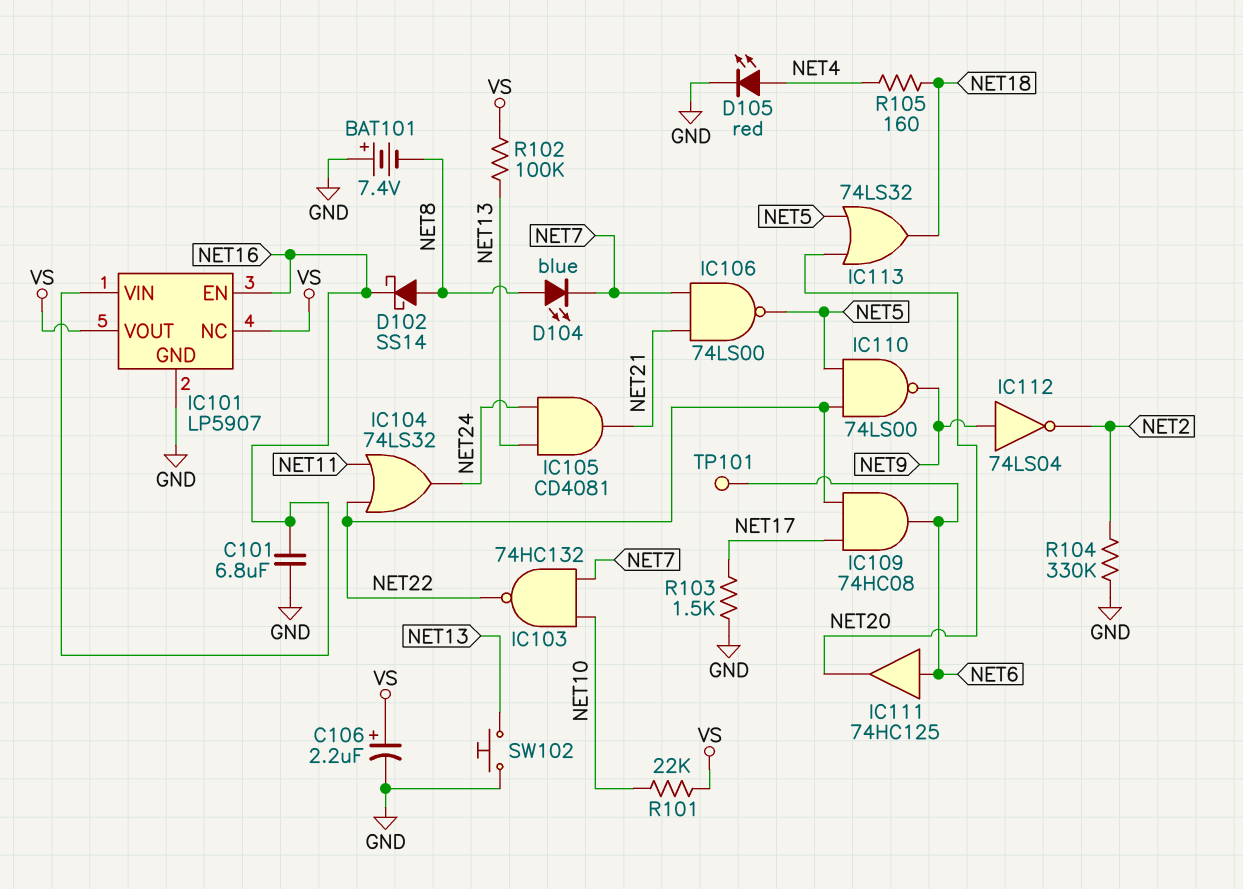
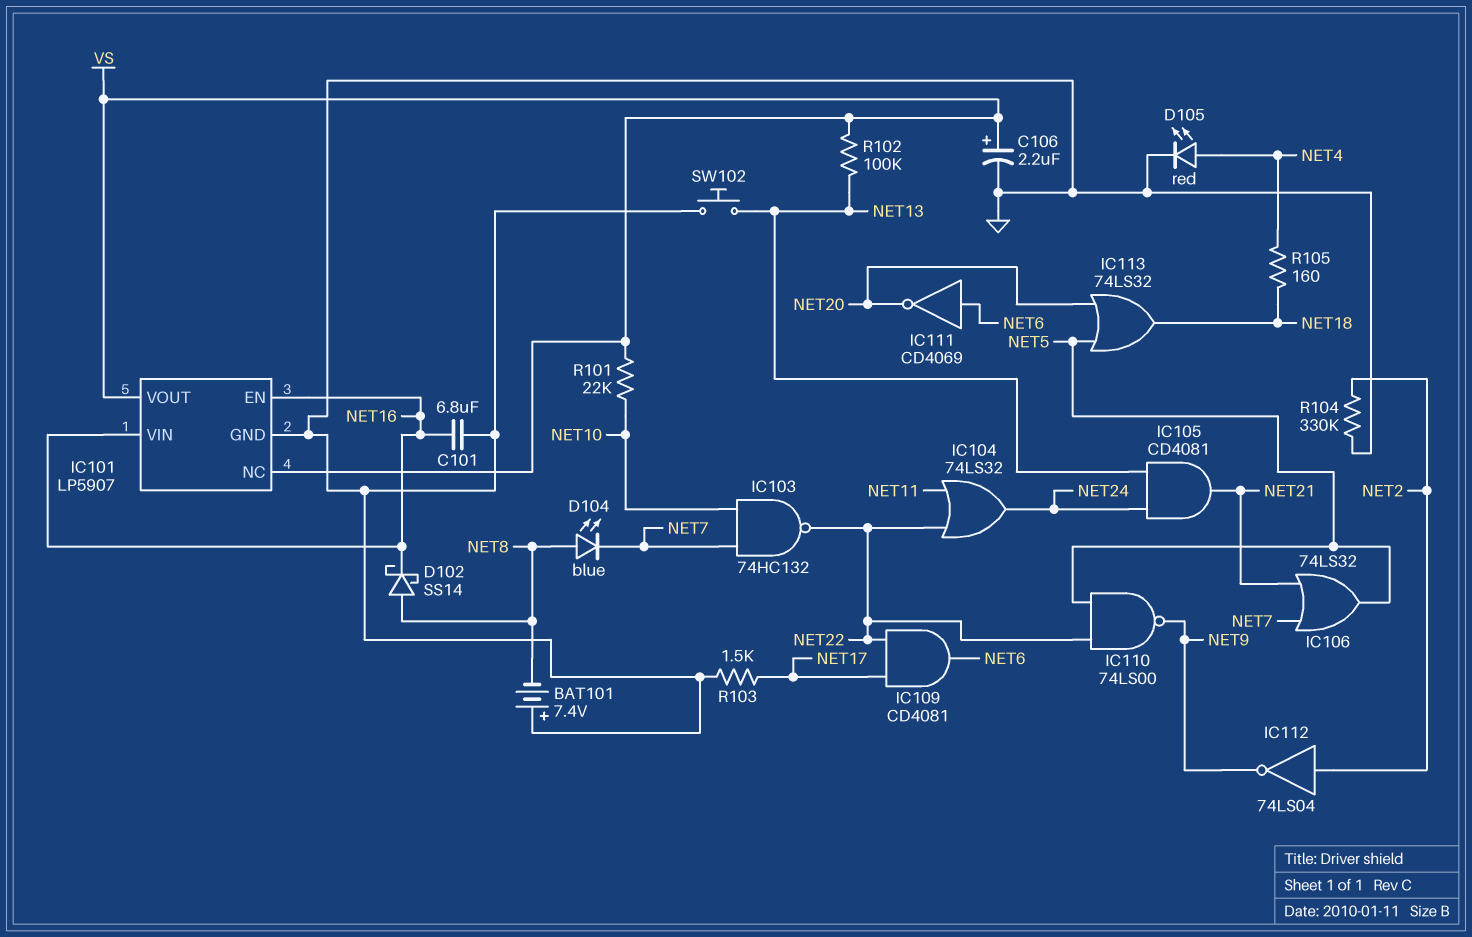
IC106: NAND 74LS00 (in NET7, in NET21, out NET5) -> OR 74LS32 (in NET7, in NET21, out NET5)
IC109: AND 74HC08 (in NET17, in NET22, out NET6) -> AND CD4081 (in NET17, in NET22, out NET6)
IC111: buffer 74HC125 (in NET6, out NET20) -> NOT CD4069 (in NET6, out NET20)
IC112: NOT 74LS04 (in NET9, out NET2) -> NOT 74LS04 (in NET2, out NET9)
TP101: test point (NET6) -> none

